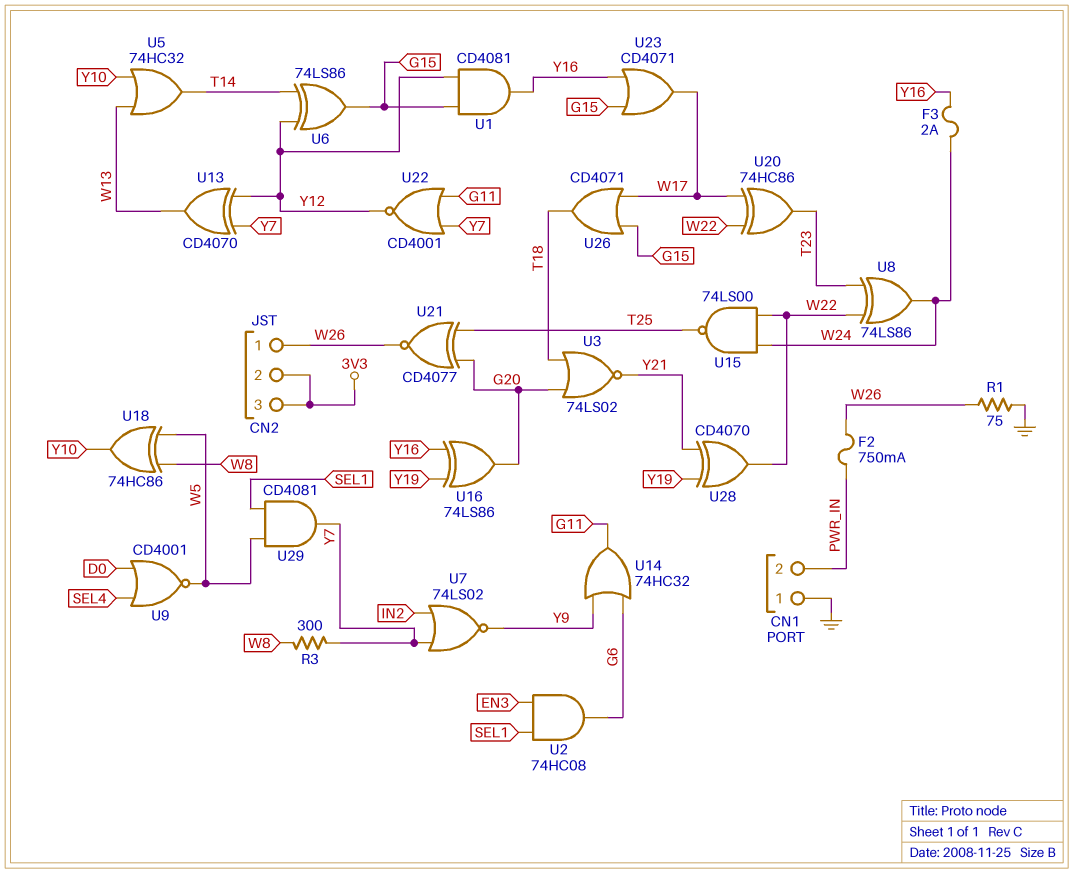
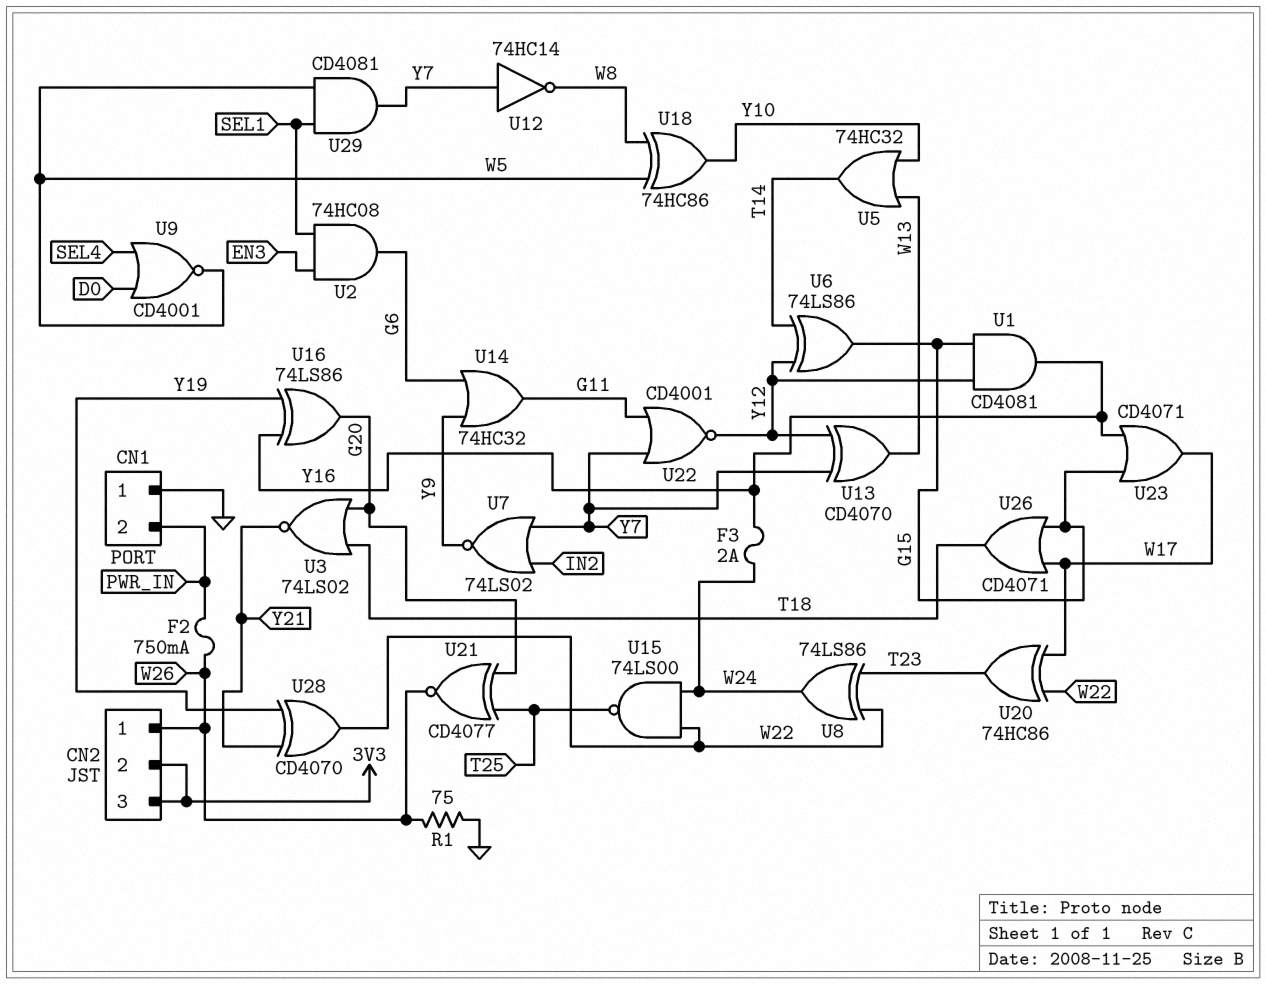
R3: 300 (W8, Y7) -> none
U12: none -> NOT 74HC14 (in Y7, out W8)

